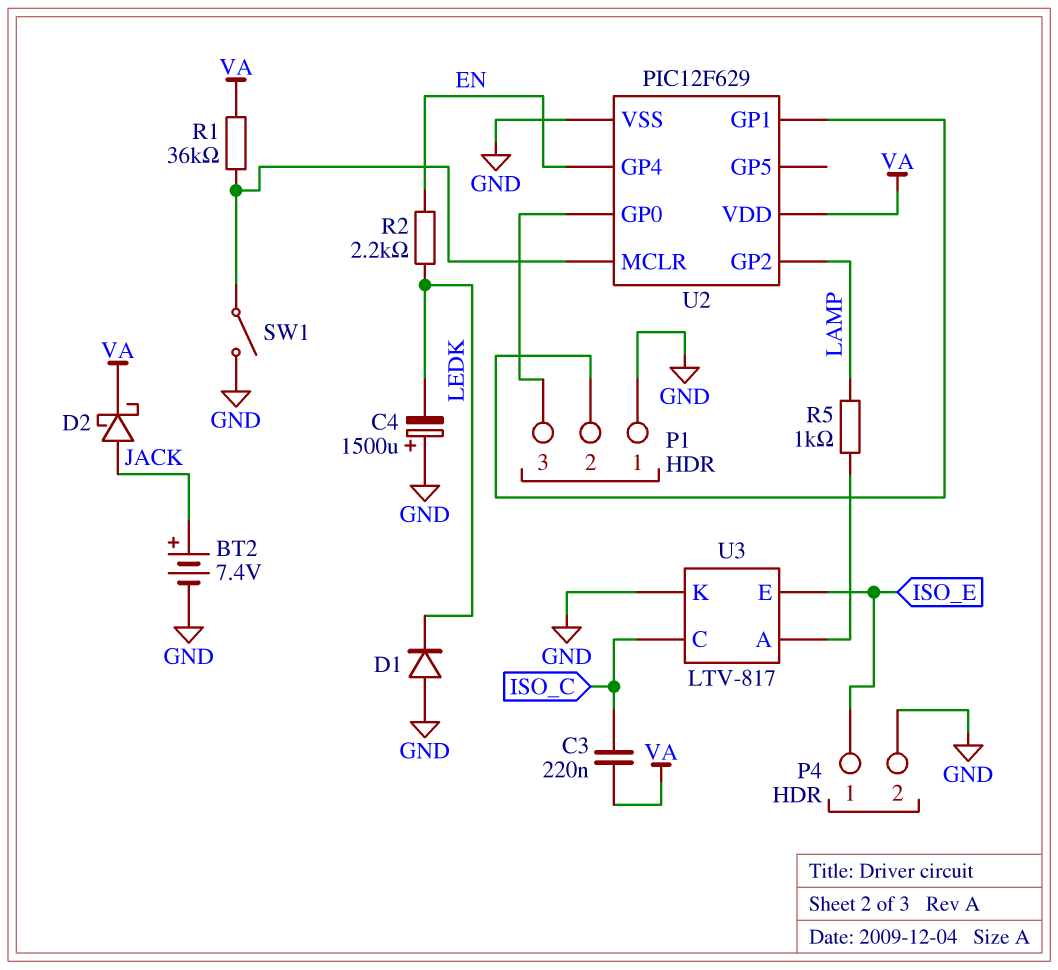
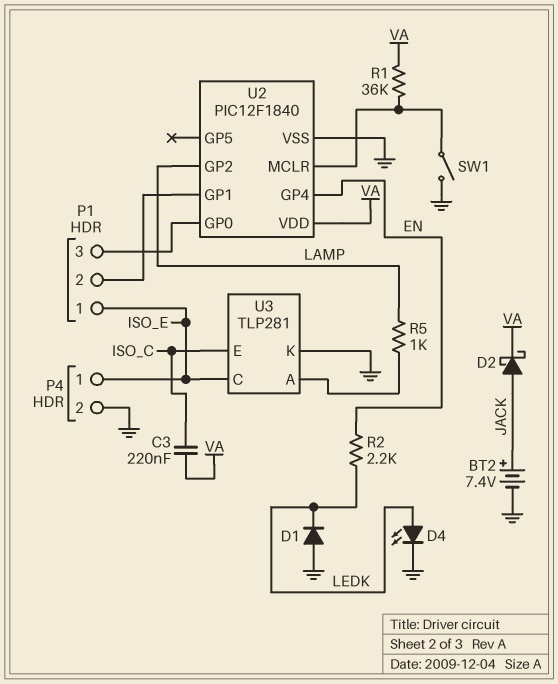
C4: 1500uF (plus GND, minus LEDK) -> none
D4: none -> LED (A LEDK, K GND)
P1 pin 1: GND -> ISO_E
U2: PIC12F629 -> PIC12F1840
U3: LTV-817 -> TLP281
U3 pin C: ISO_C -> ISO_E
U3 pin E: ISO_E -> ISO_C

